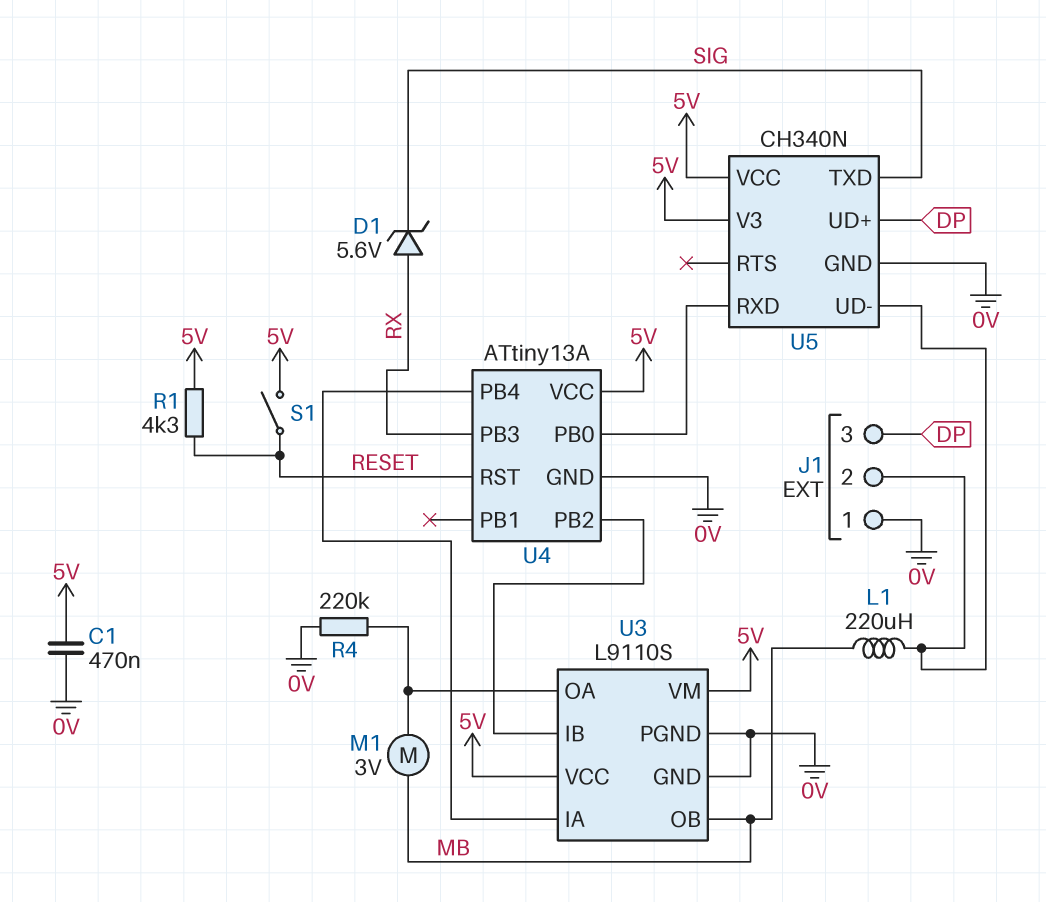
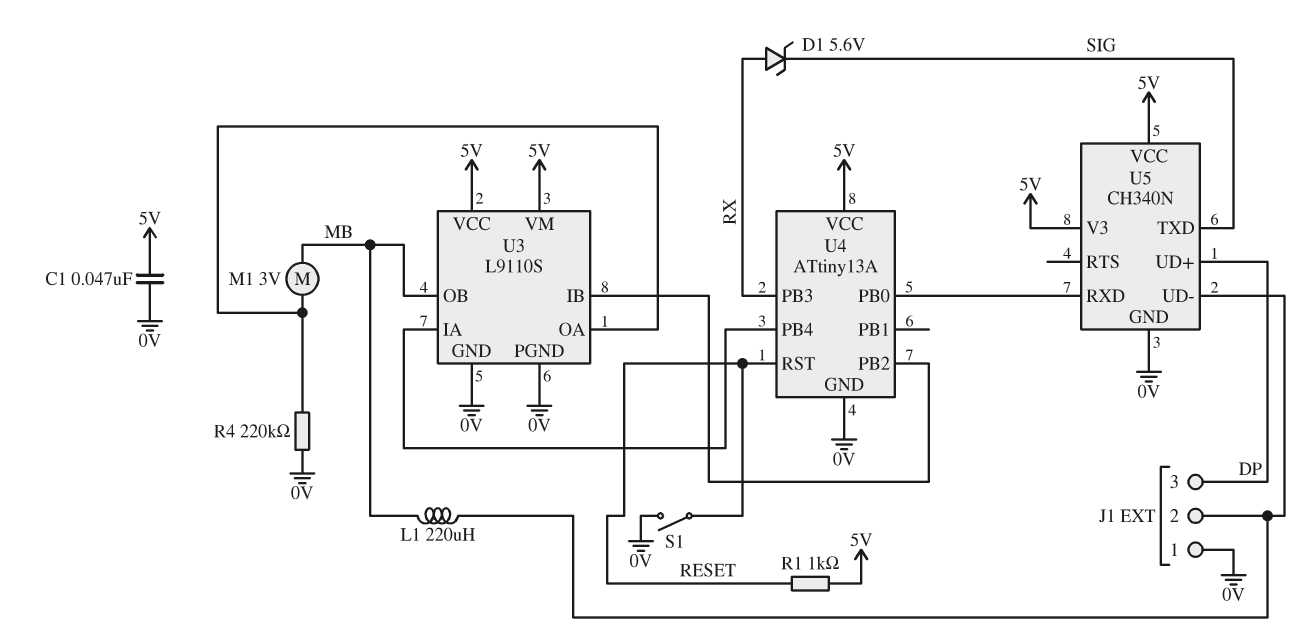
C1: 470nF (0V, 5V) -> 47nF (0V, 5V)
R1: 4.3k (5V, RESET) -> 1k (5V, RESET)
S1: switch (5V, RESET) -> switch (0V, RESET)

